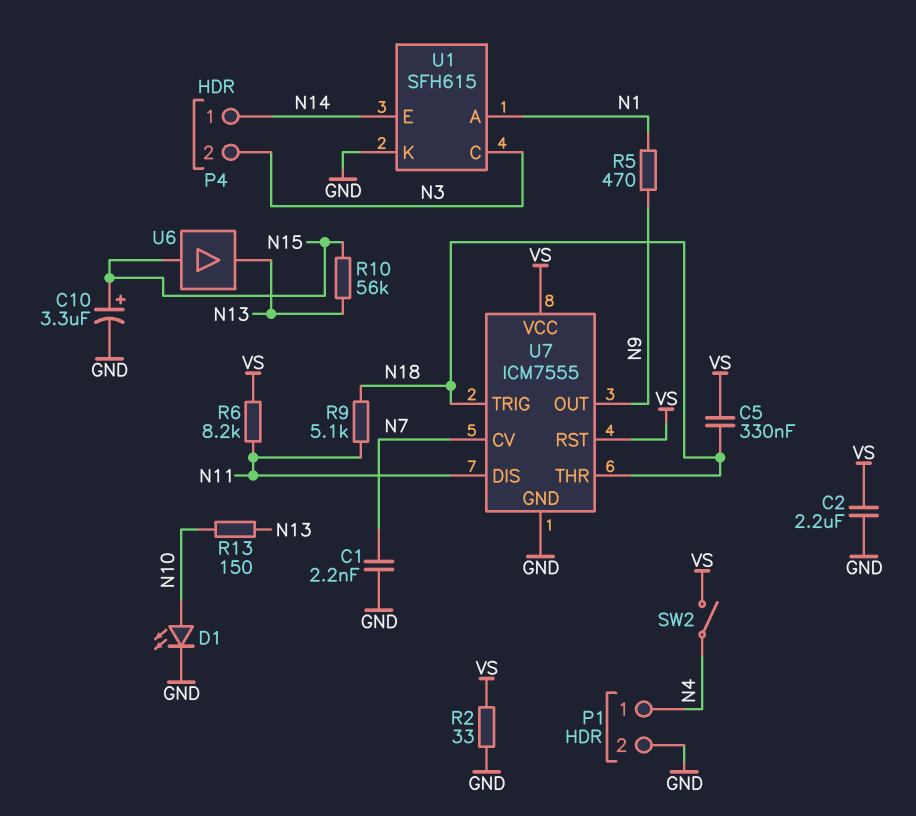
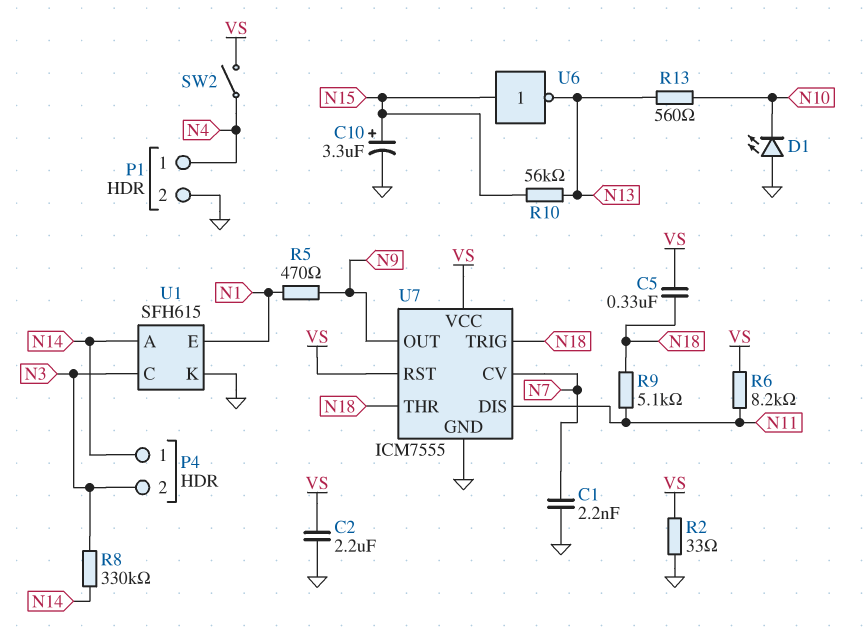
D1: LED (A N10, K GND) -> LED (A GND, K N10)
R8: none -> 330k (N3, N14)
R13: 150 (N10, N13) -> 560 (N10, N13)
U1 pin A: N1 -> N14
U1 pin E: N14 -> N1
U6: buffer (in N15, out N13) -> NOT (in N15, out N13)

